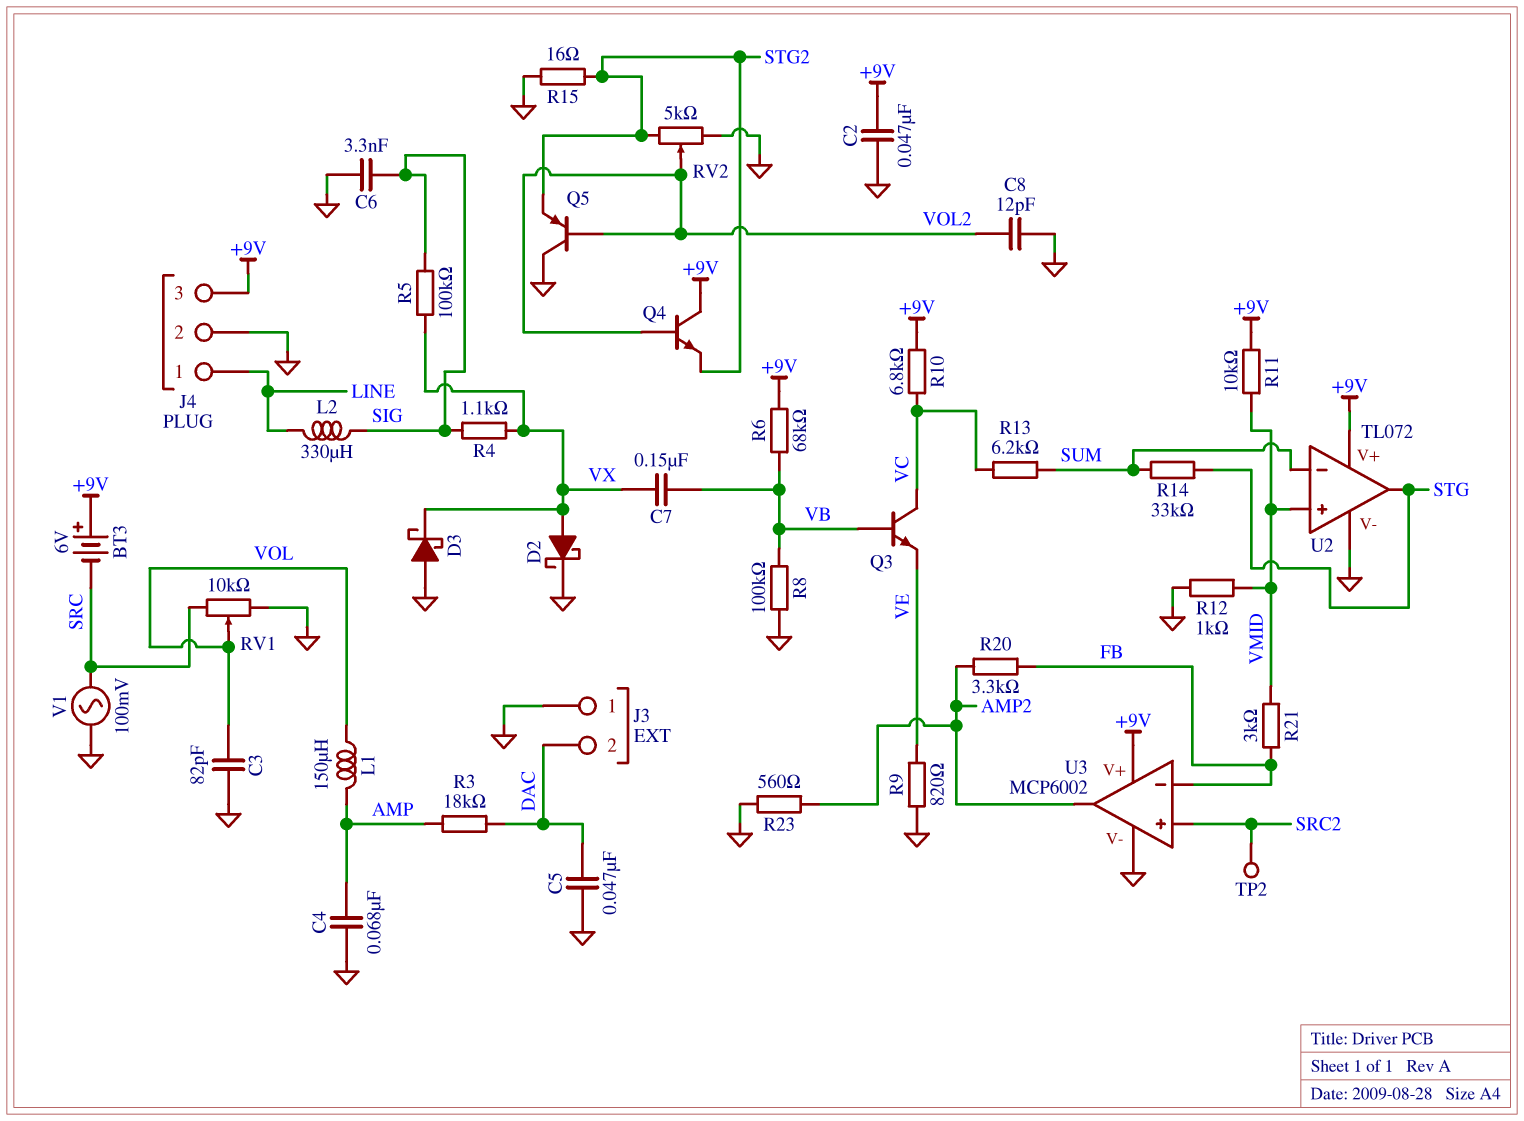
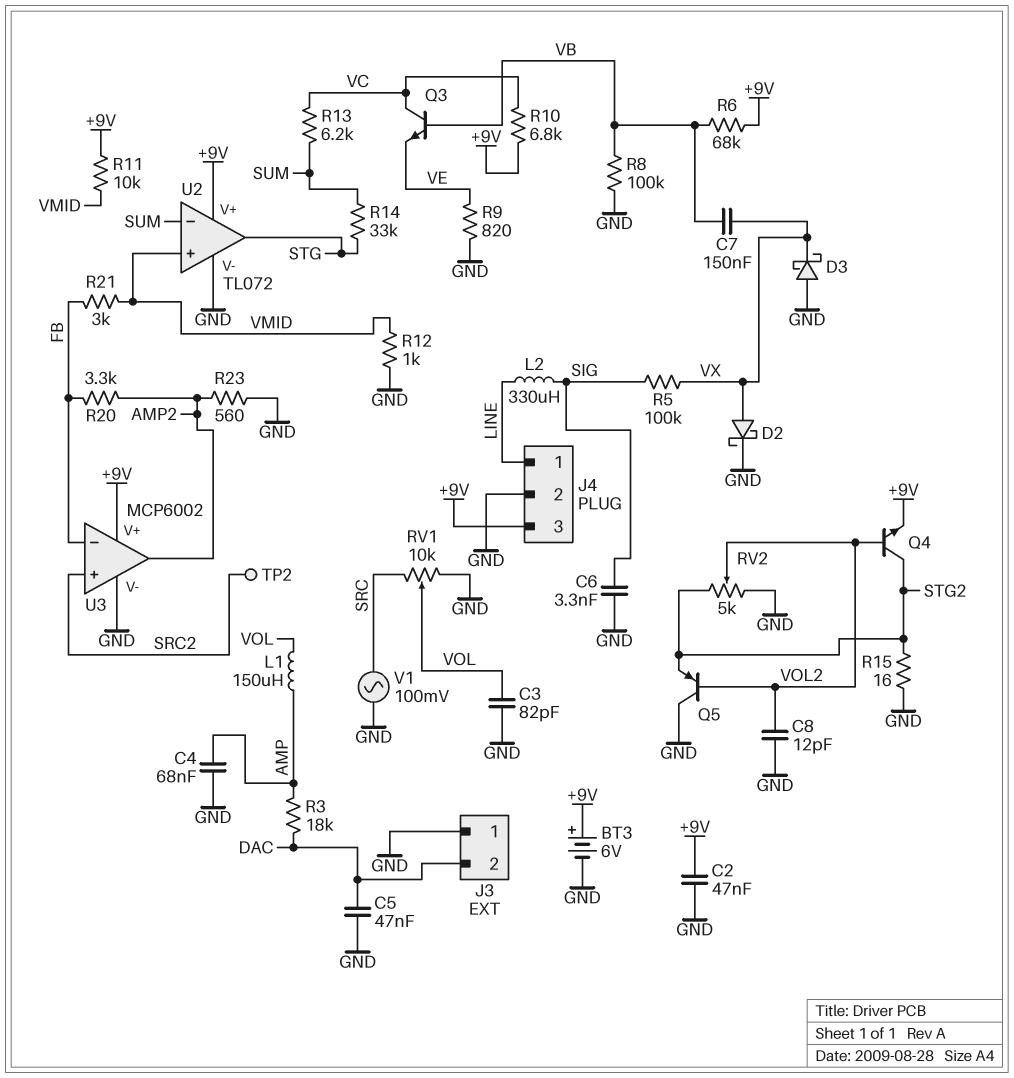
BT3: 6V (plus +9V, minus SRC) -> 6V (plus +9V, minus GND)
Q4: NPN (B VOL2, C +9V, E STG2) -> NPN (B VOL2, C STG2, E +9V)
R4: 1.1k (SIG, VX) -> none

